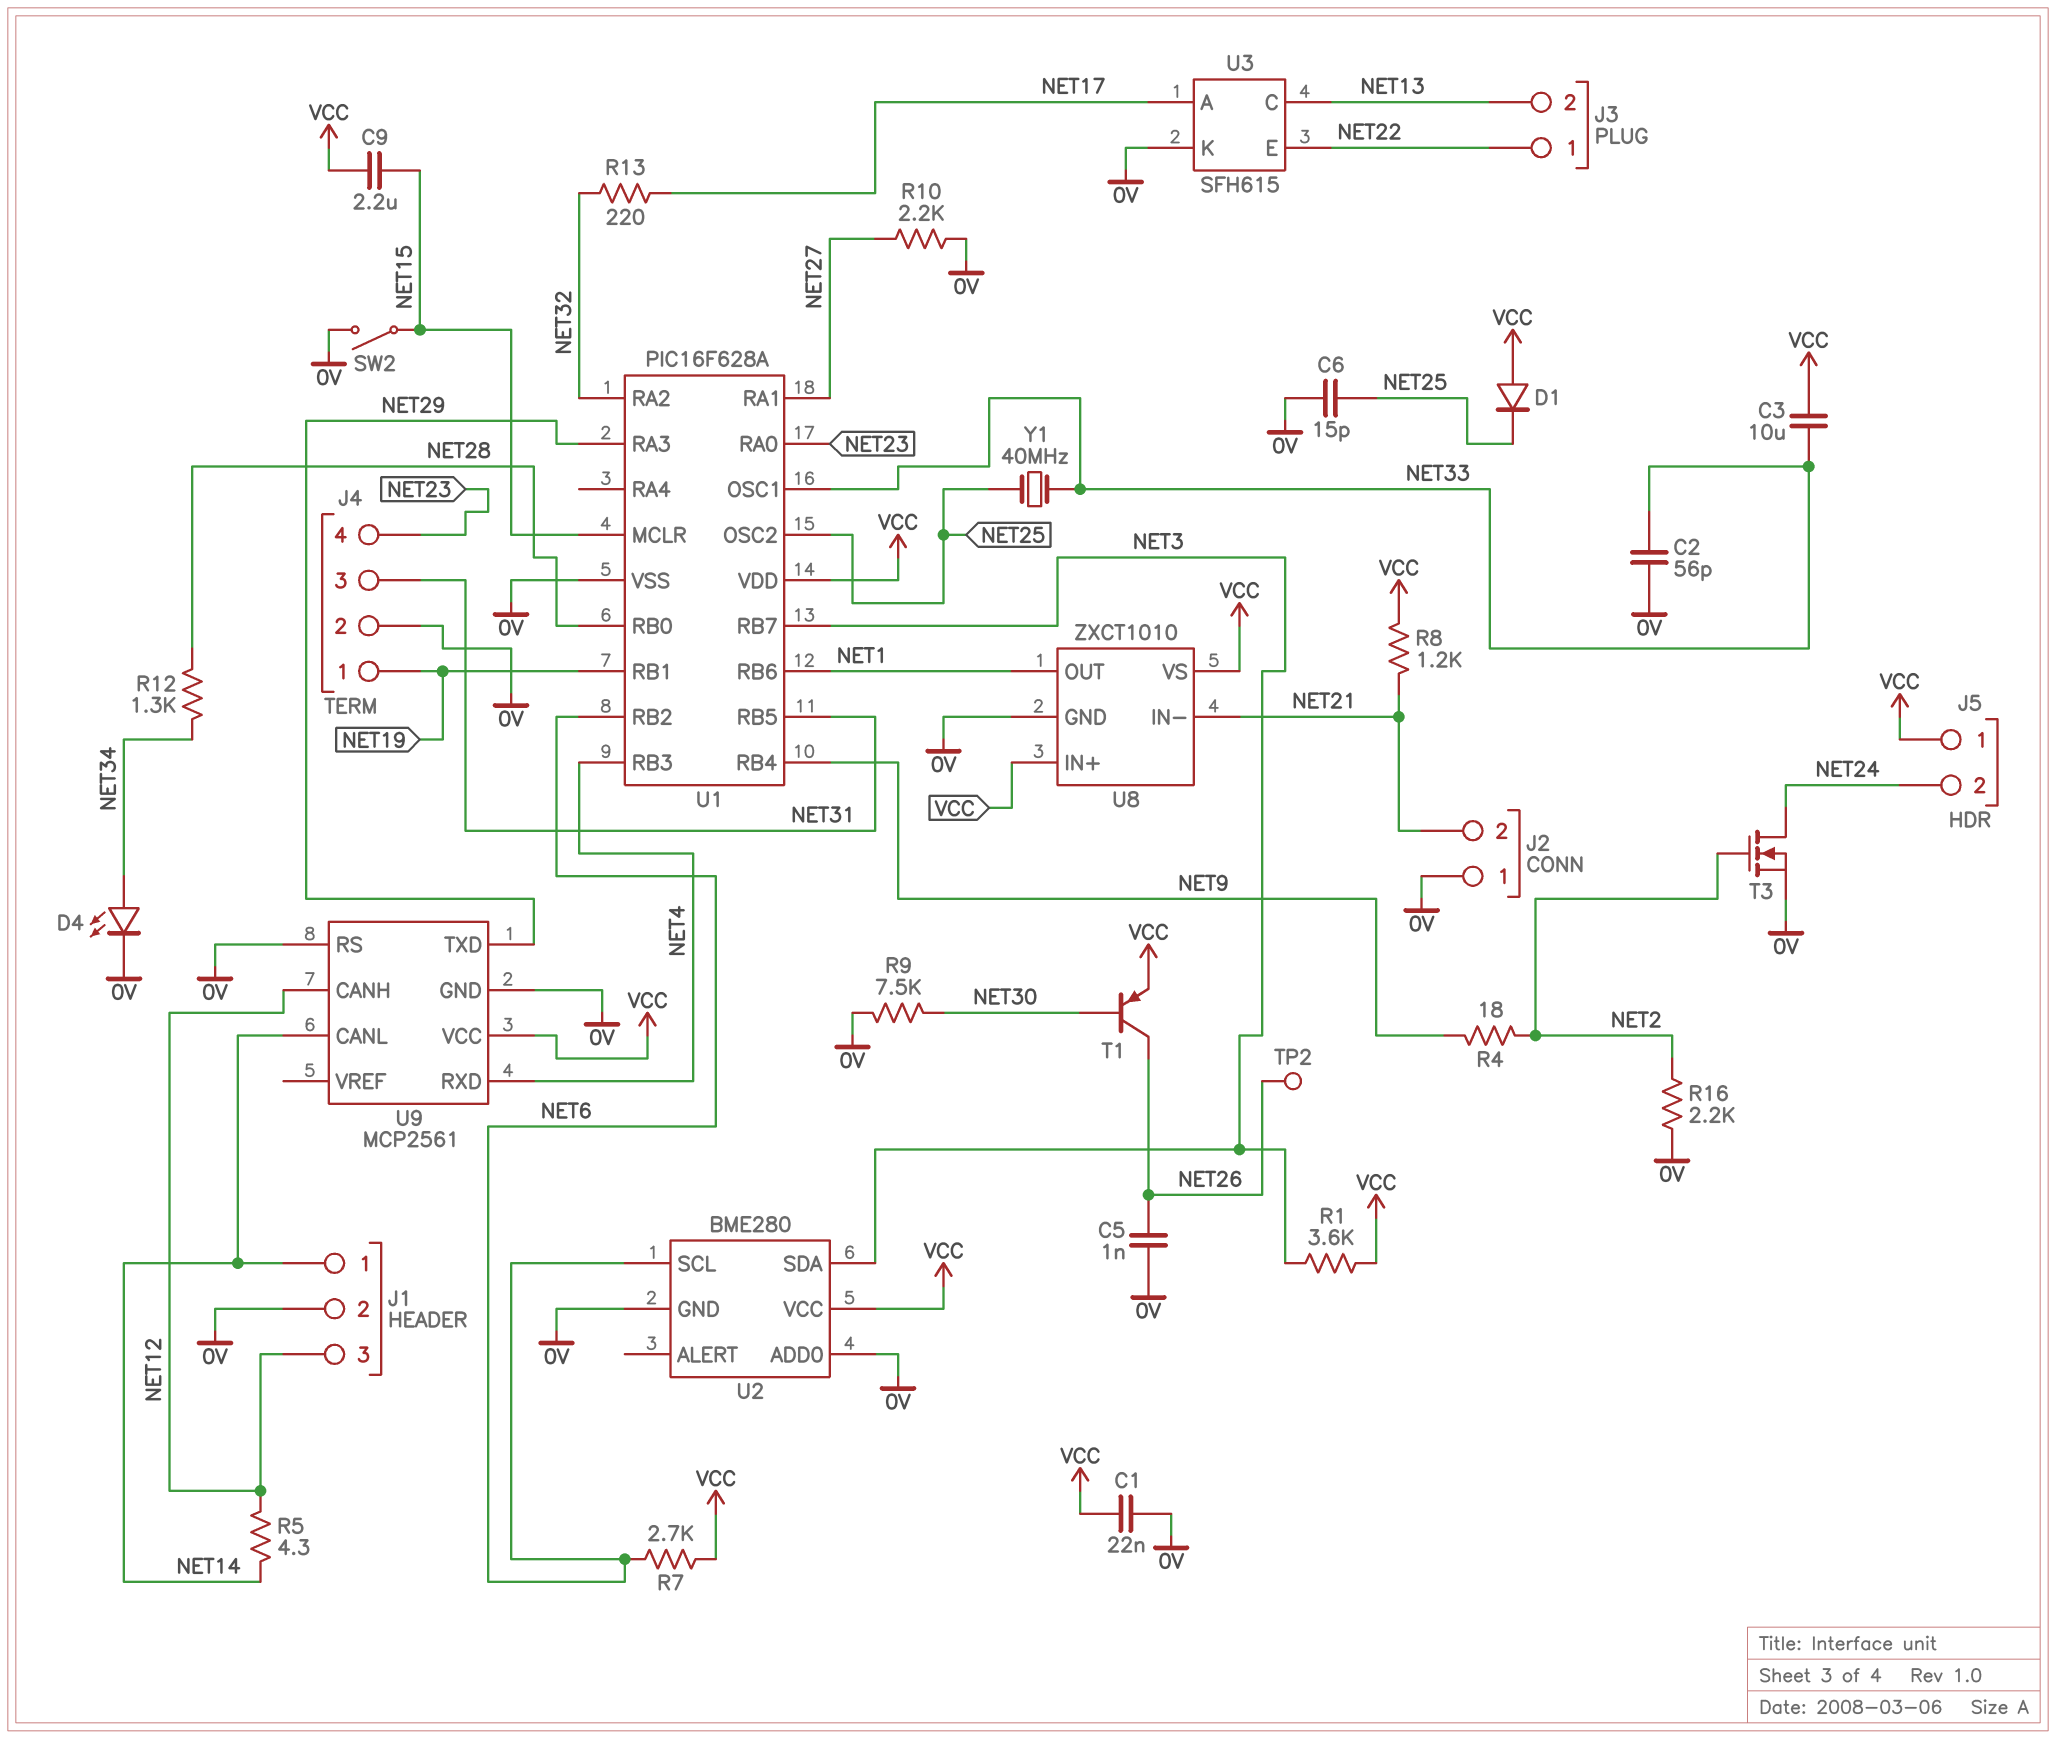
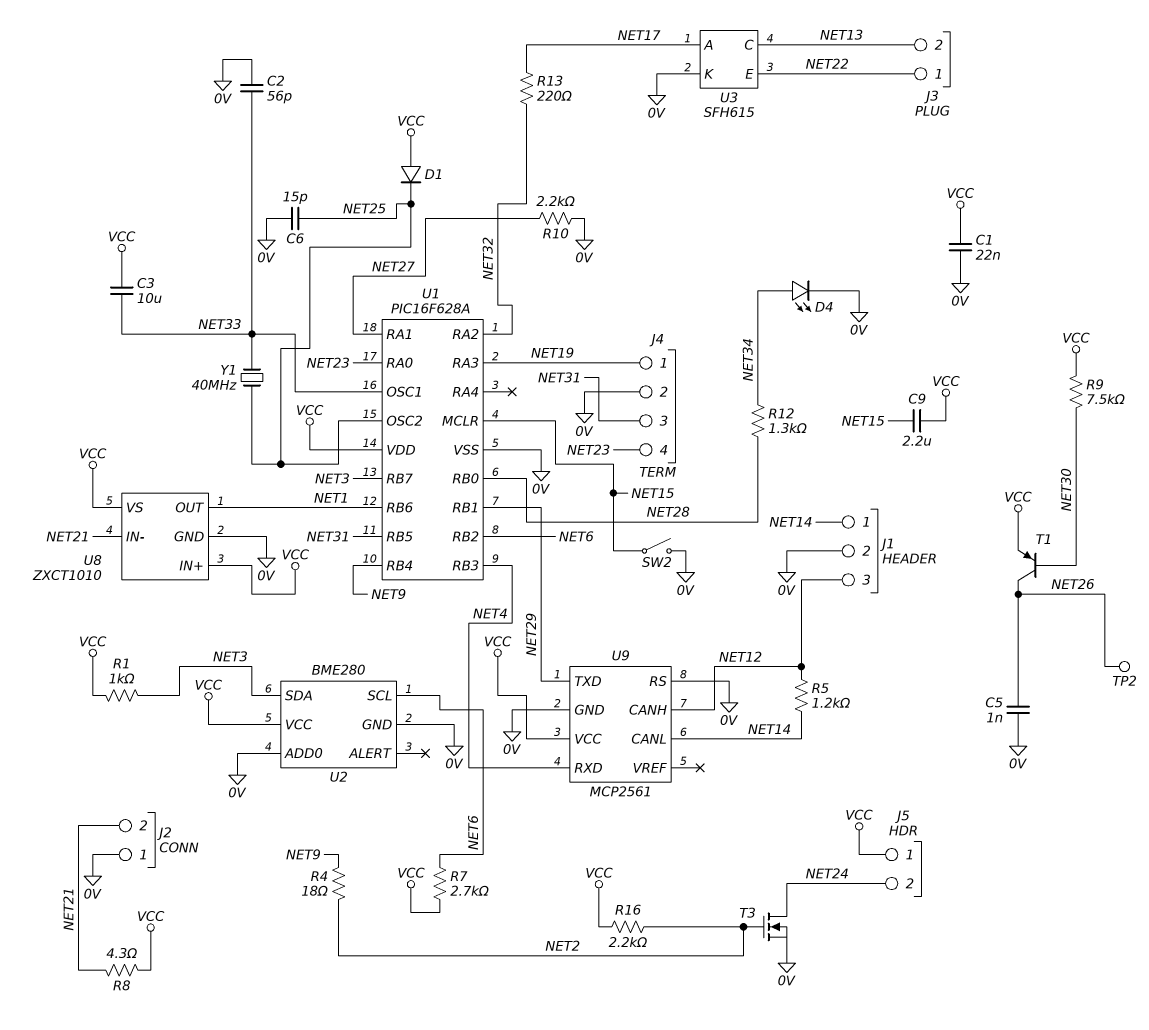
R1: 3.6k (NET3, VCC) -> 1k (NET3, VCC)
R5: 4.3 (NET12, NET14) -> 1.2k (NET12, NET14)
R8: 1.2k (NET21, VCC) -> 4.3 (NET21, VCC)
R9: 7.5k (0V, NET30) -> 7.5k (NET30, VCC)
R16: 2.2k (0V, NET2) -> 2.2k (NET2, VCC)
U1 pin RA3: NET29 -> NET19
U1 pin RB1: NET19 -> NET29

